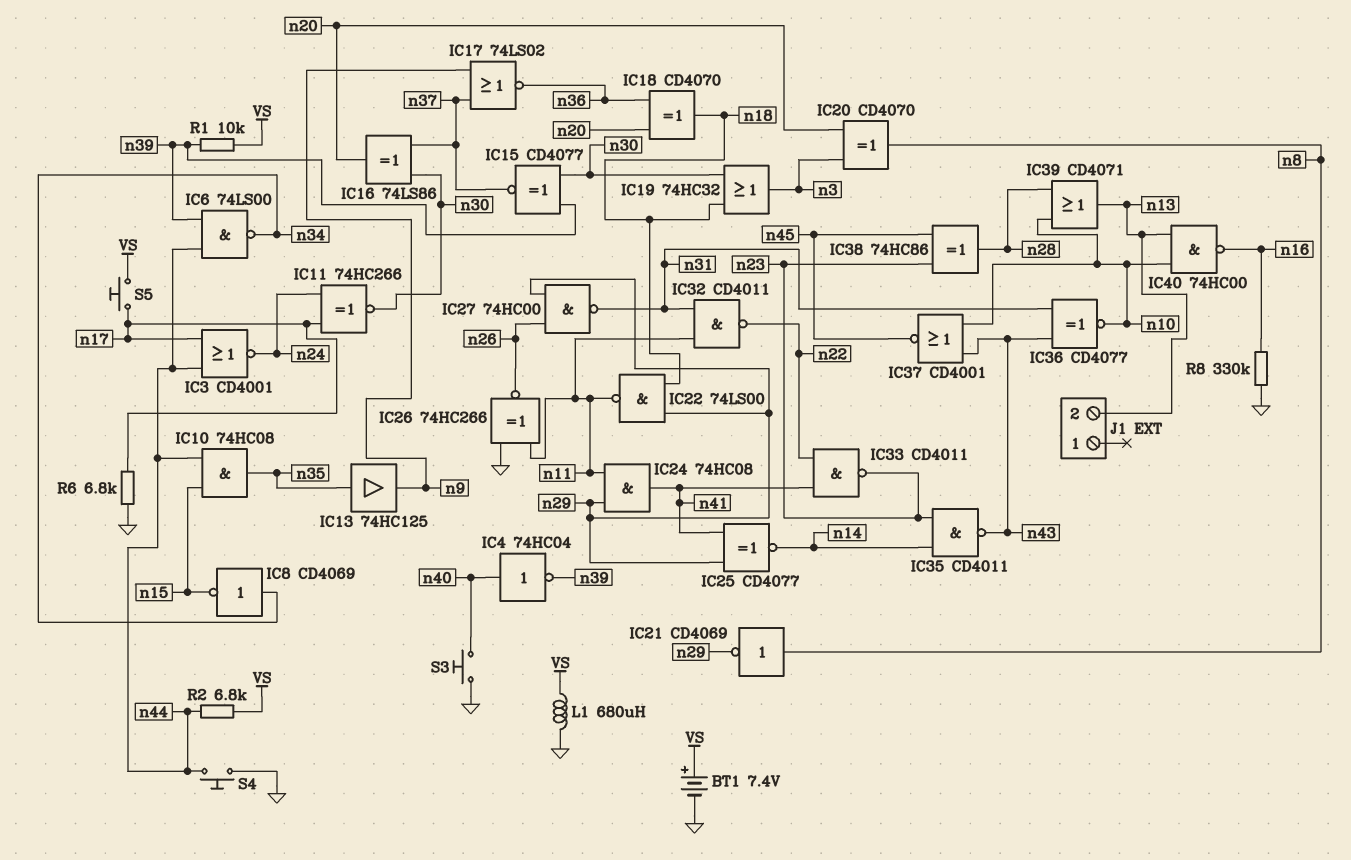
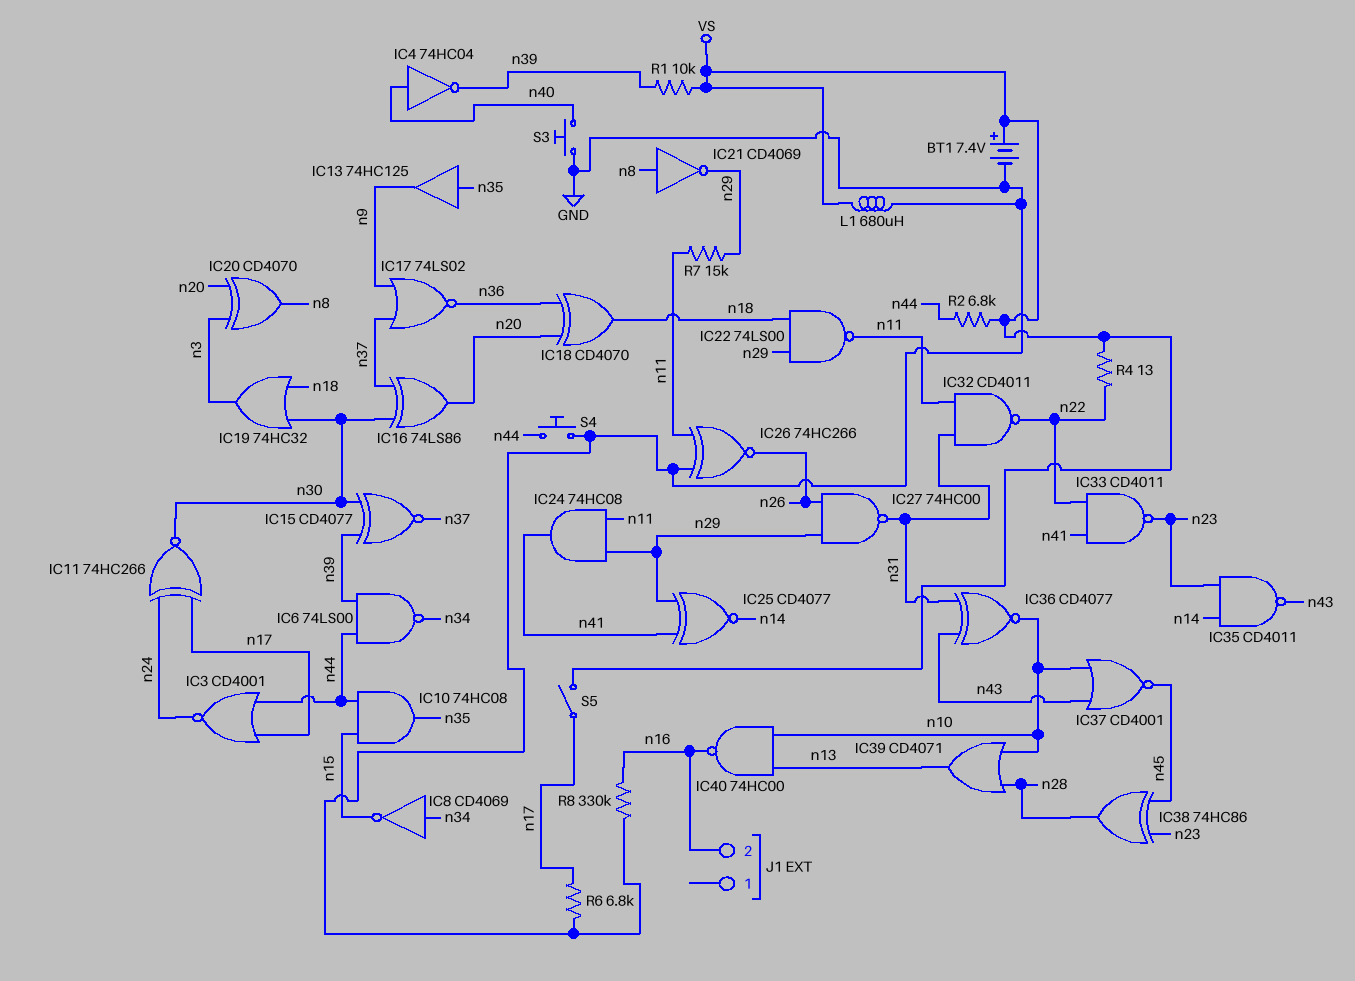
J1 pin 2: n13 -> n16
R4: none -> 13 (VS, n22)
R7: none -> 15k (n11, n29)
S5: button (VS, n17) -> switch (VS, n17)

